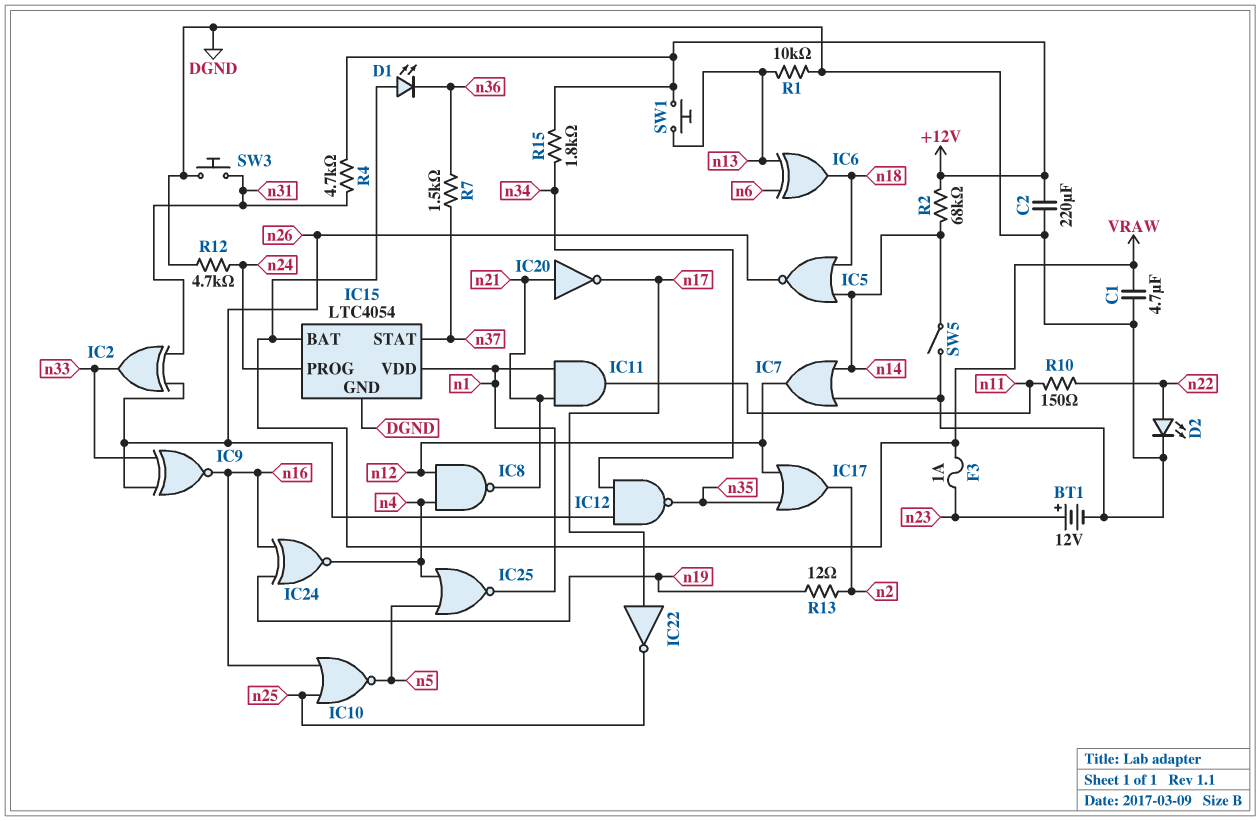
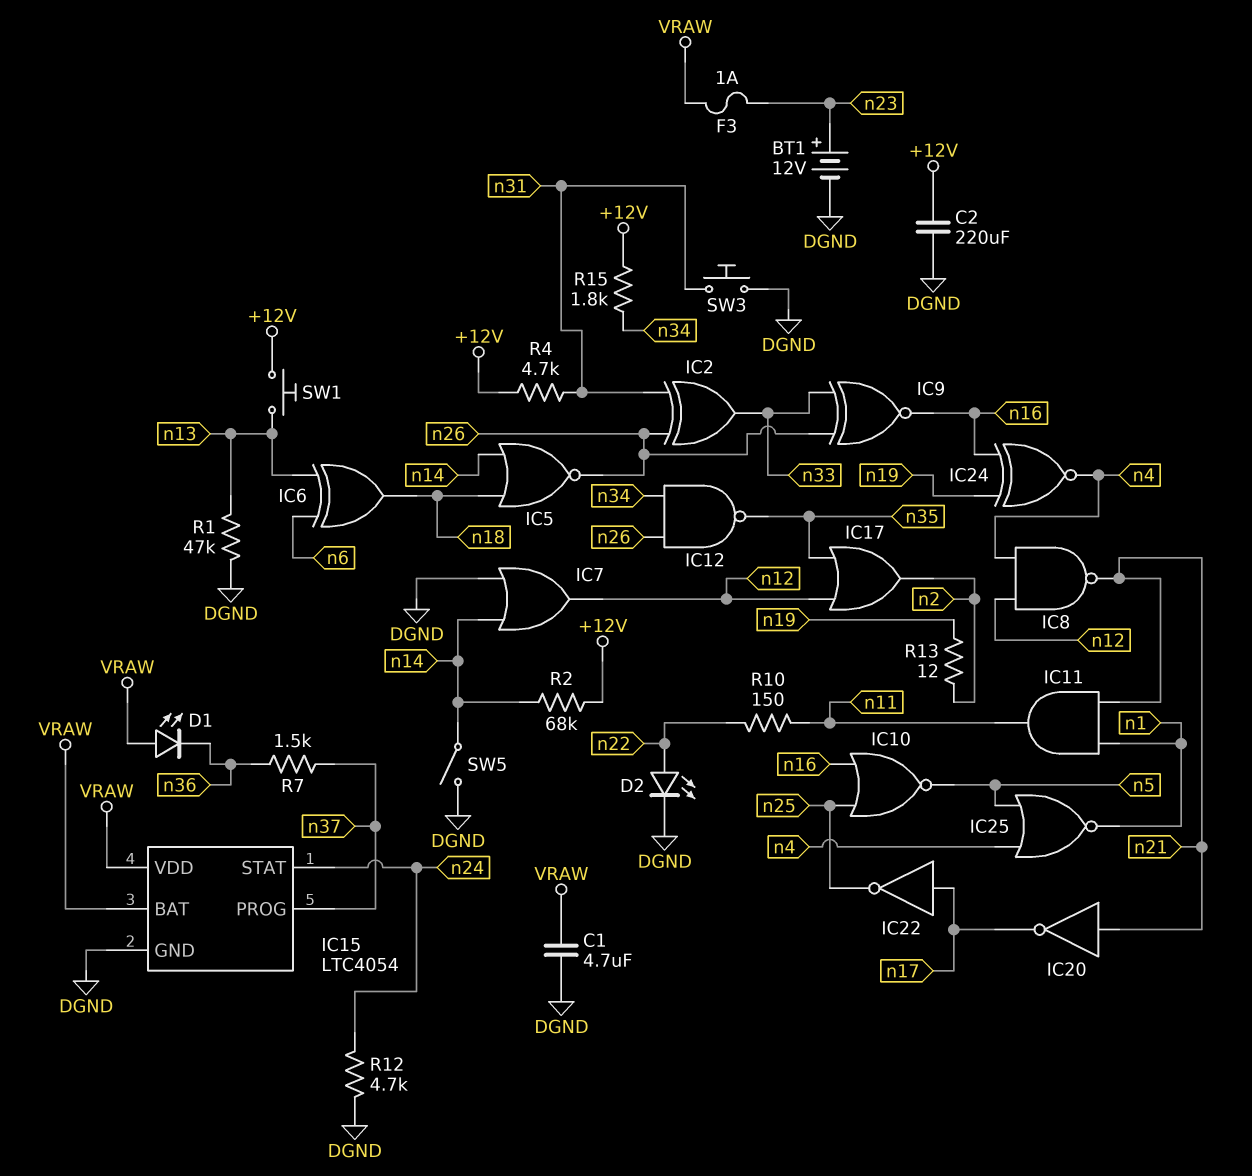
IC15 pin PROG: n24 -> n37
IC15 pin STAT: n37 -> n24
IC15 pin VDD: n1 -> VRAW
R1: 10k (DGND, n13) -> 47k (DGND, n13)

